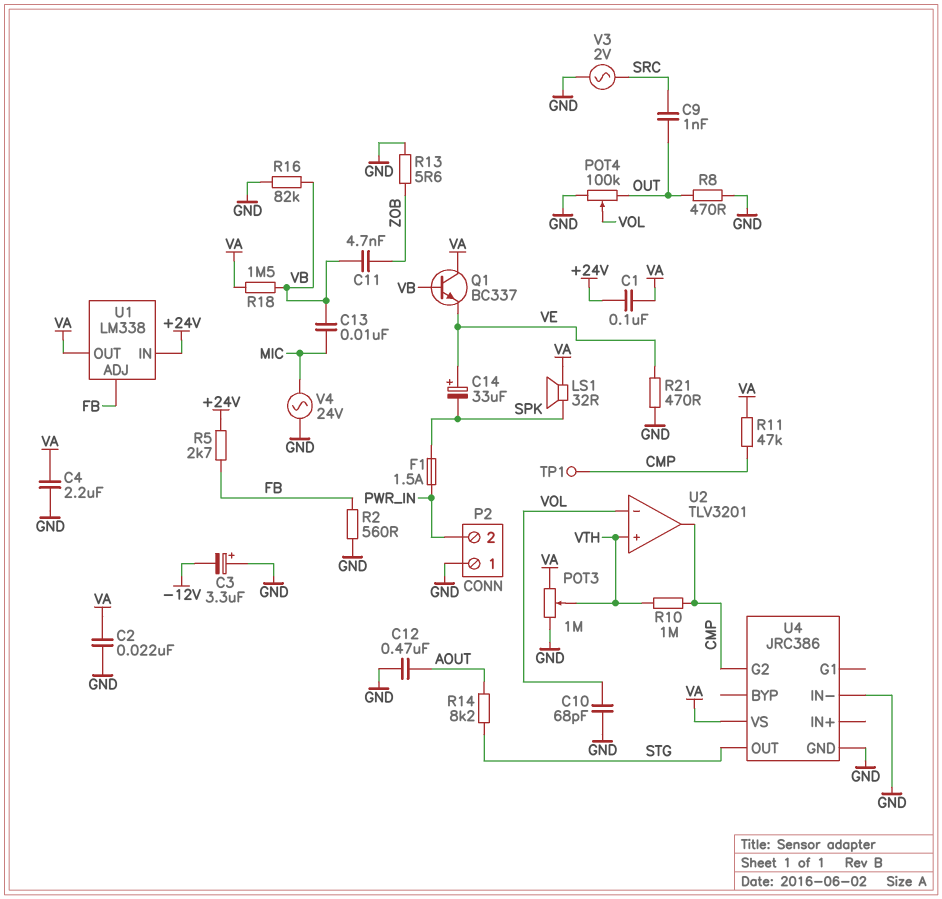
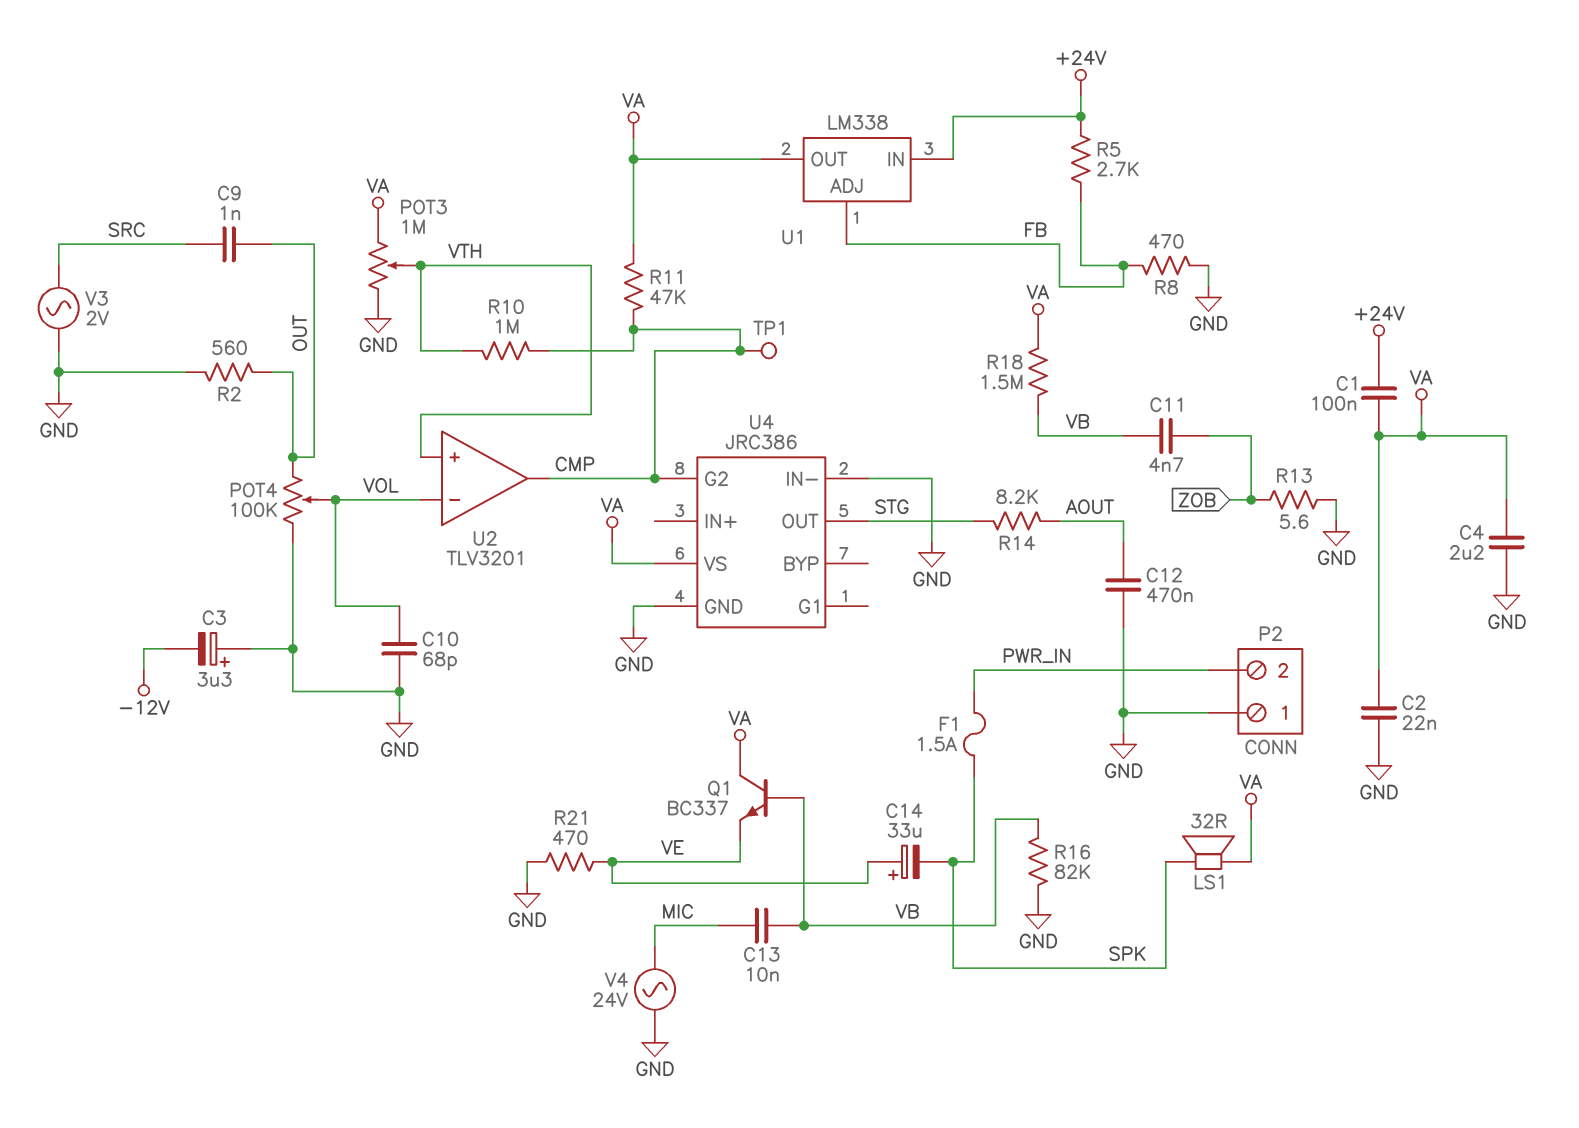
R2: 560 (FB, GND) -> 560 (GND, OUT)
R8: 470 (GND, OUT) -> 470 (FB, GND)

